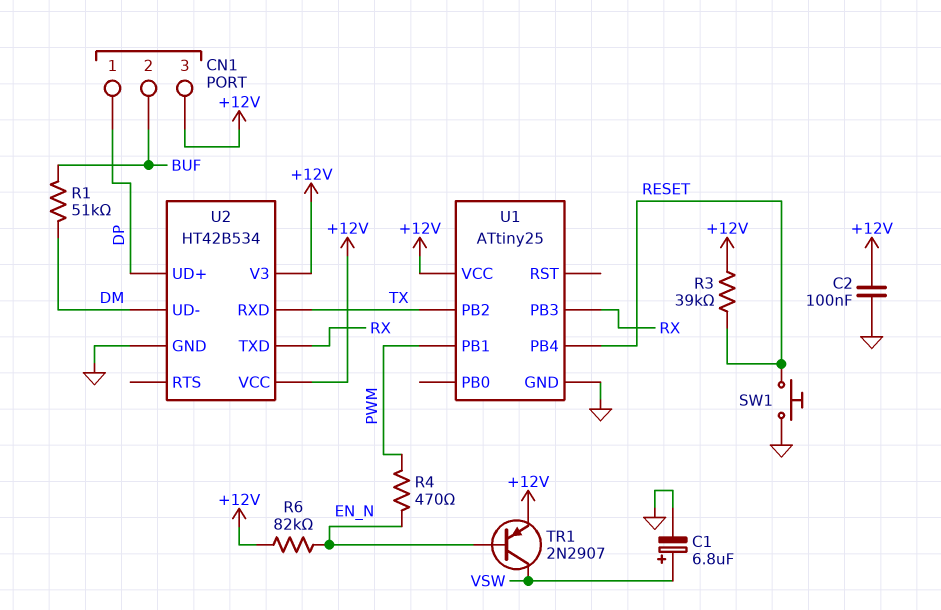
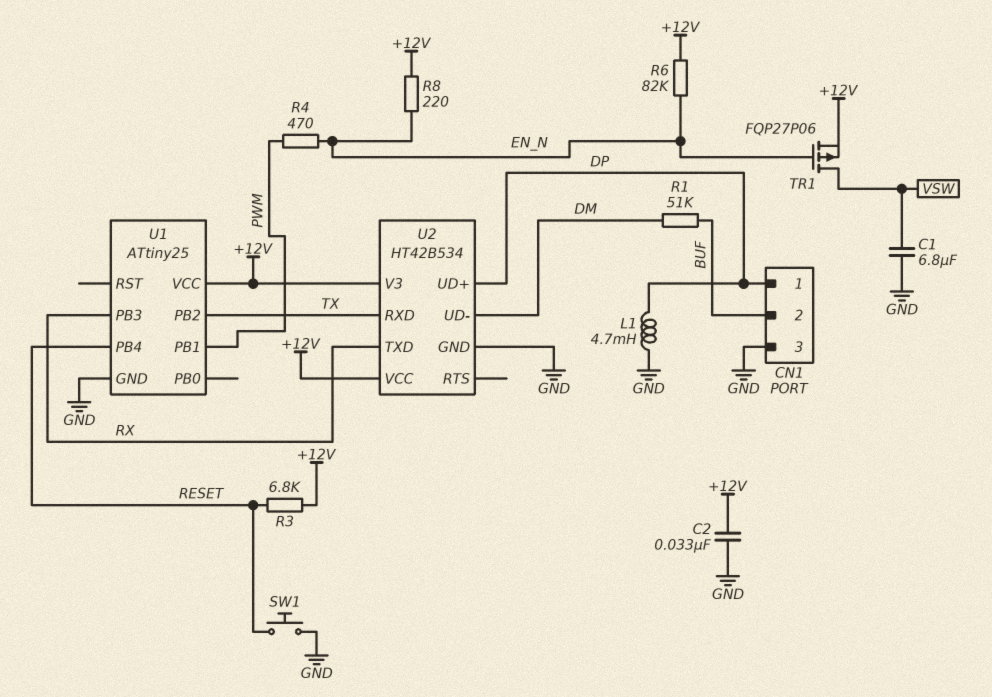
C1: 6.8uF (plus VSW, minus GND) -> 6.8uF (GND, VSW)
C2: 100nF (+12V, GND) -> 33nF (+12V, GND)
CN1 pin 3: +12V -> GND
L1: none -> 4.7mH (DP, GND)
R3: 39k (+12V, RESET) -> 6.8k (+12V, RESET)
R8: none -> 220 (+12V, EN_N)
TR1: PNP 2N2907 (B EN_N, C VSW, E +12V) -> PMOS FQP27P06 (G EN_N, D VSW, S +12V)

